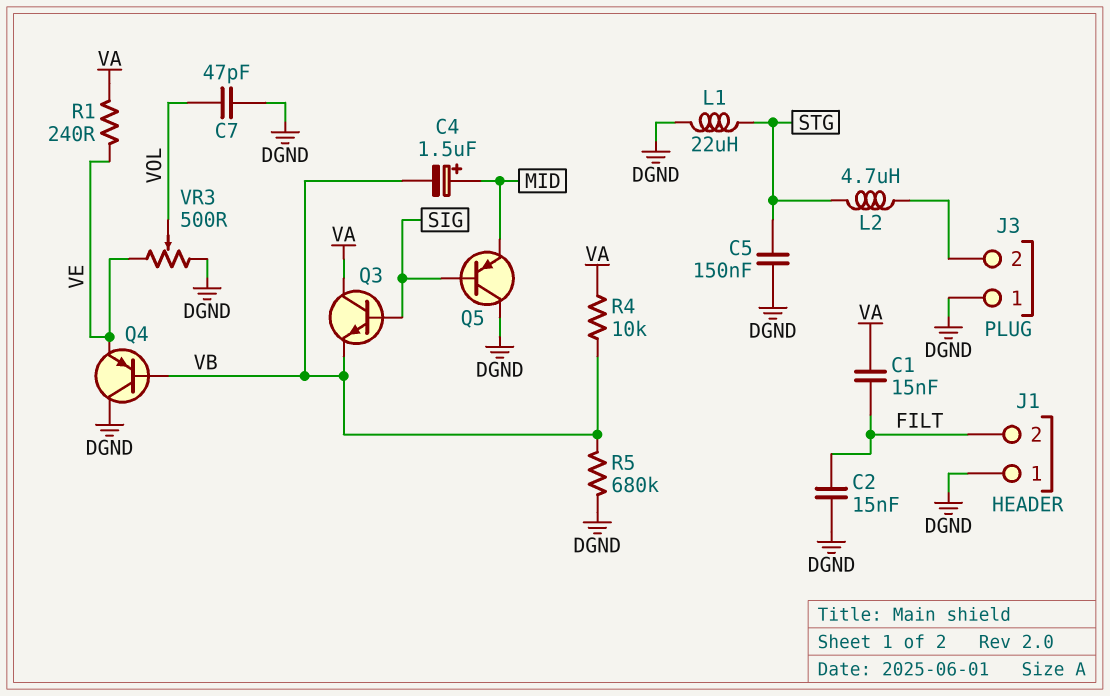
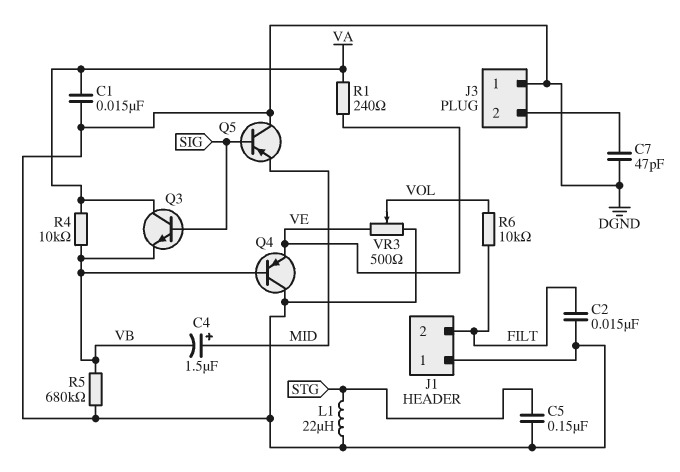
C1: 15nF (FILT, VA) -> 15nF (DGND, VA)
C7: 47pF (DGND, VOL) -> 47pF (DGND, J3/2)
L2: 4.7uH (J3/2, STG) -> none
R6: none -> 10k (FILT, VOL)

